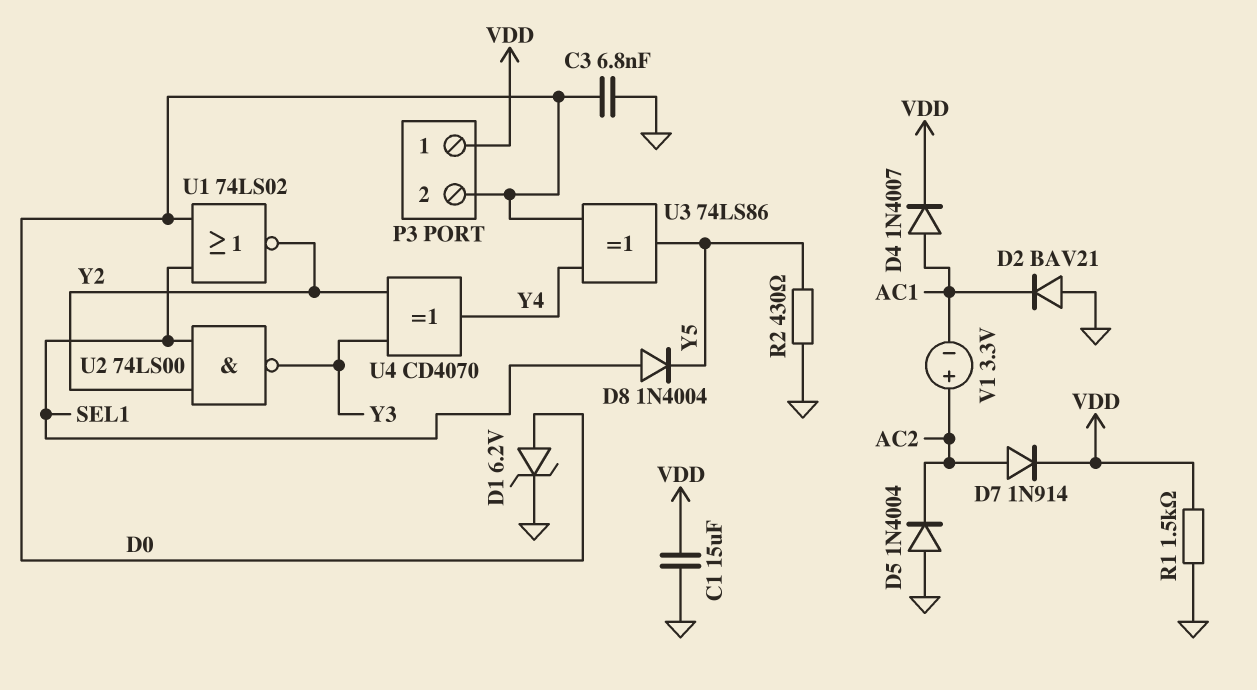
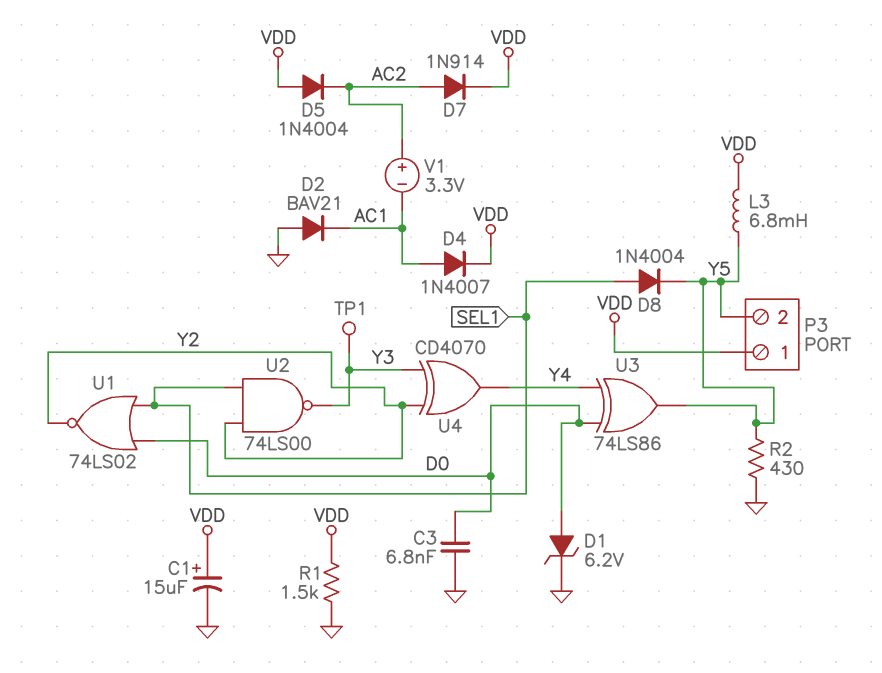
C1: 15uF (GND, VDD) -> 15uF (plus VDD, minus GND)
D5: diode 1N4004 (A GND, K AC2) -> diode 1N4004 (A VDD, K AC2)
L3: none -> 6.8mH (VDD, Y5)
P3 pin 2: D0 -> Y5
TP1: none -> test point (Y3)

